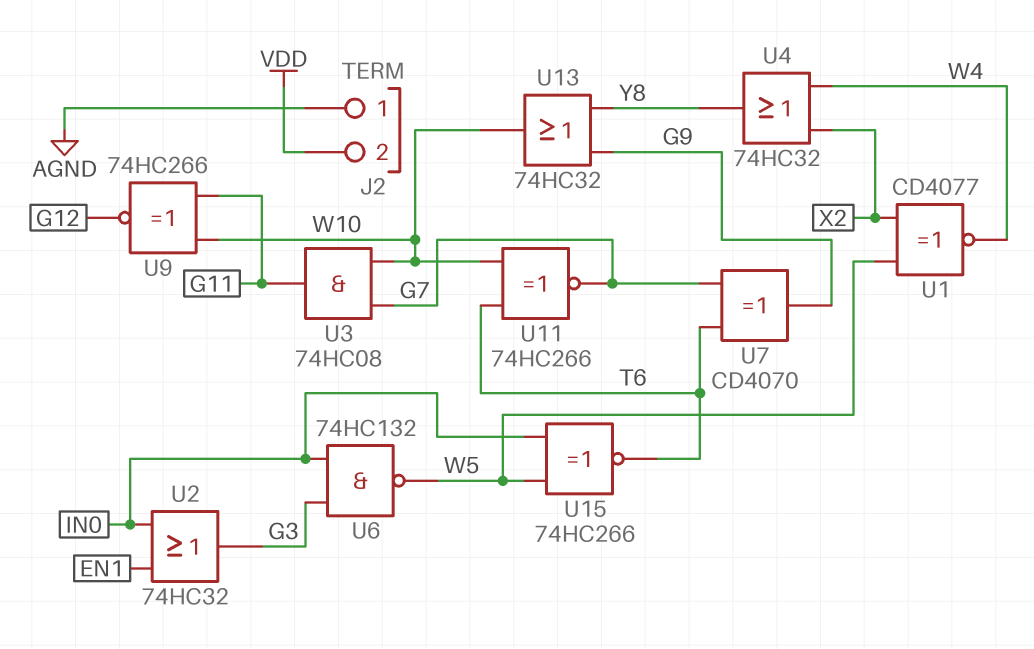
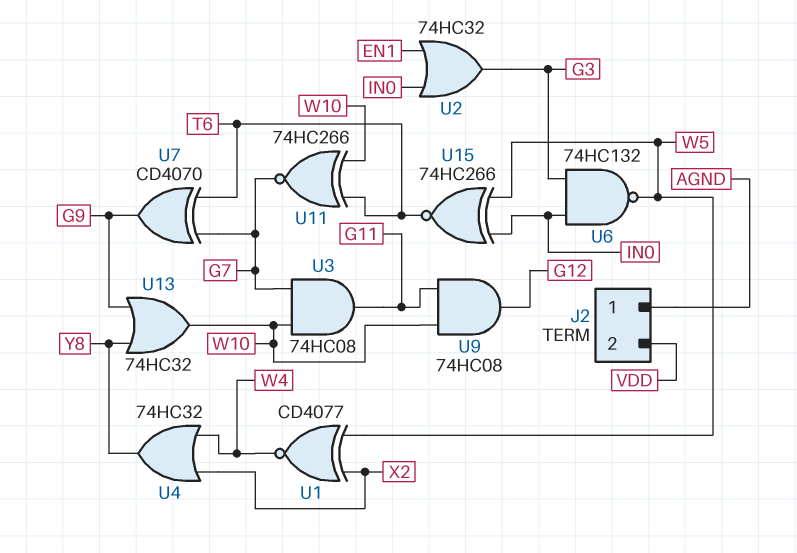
U9: XNOR 74HC266 (in G11, in W10, out G12) -> AND 74HC08 (in G11, in W10, out G12)

